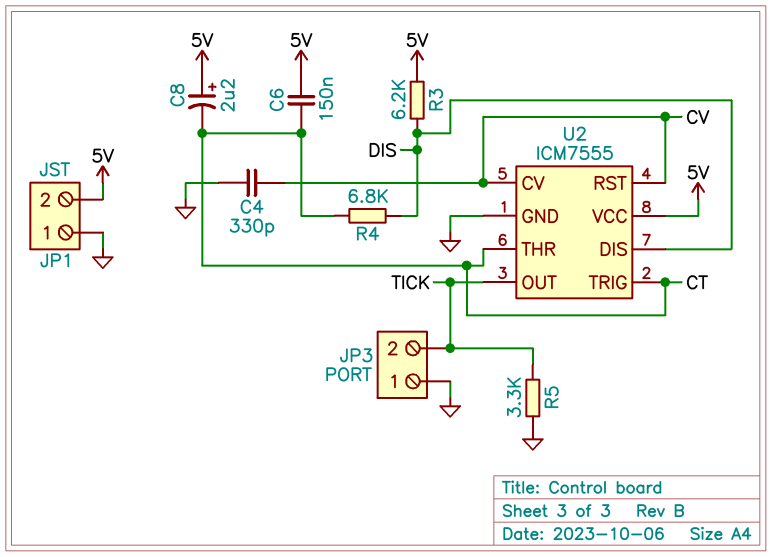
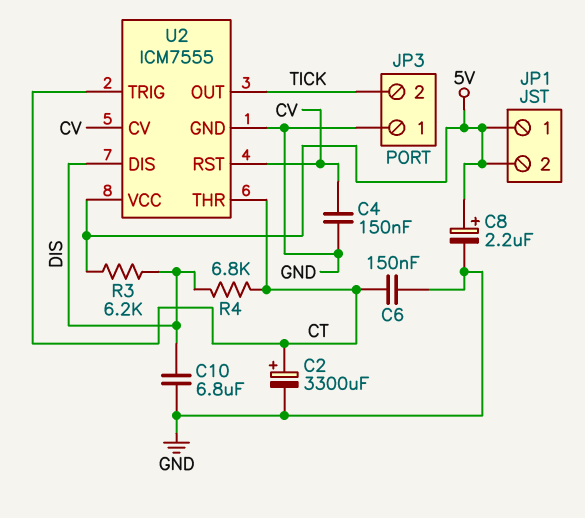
C2: none -> 3300uF (plus CT, minus GND)
C4: 330pF (CV, GND) -> 150nF (CV, GND)
C6: 150nF (5V, CT) -> 150nF (CT, GND)
C8: 2.2uF (plus 5V, minus CT) -> 2.2uF (plus 5V, minus GND)
C10: none -> 6.8uF (DIS, GND)
JP1 pin 1: GND -> 5V
R5: 3.3k (GND, TICK) -> none

